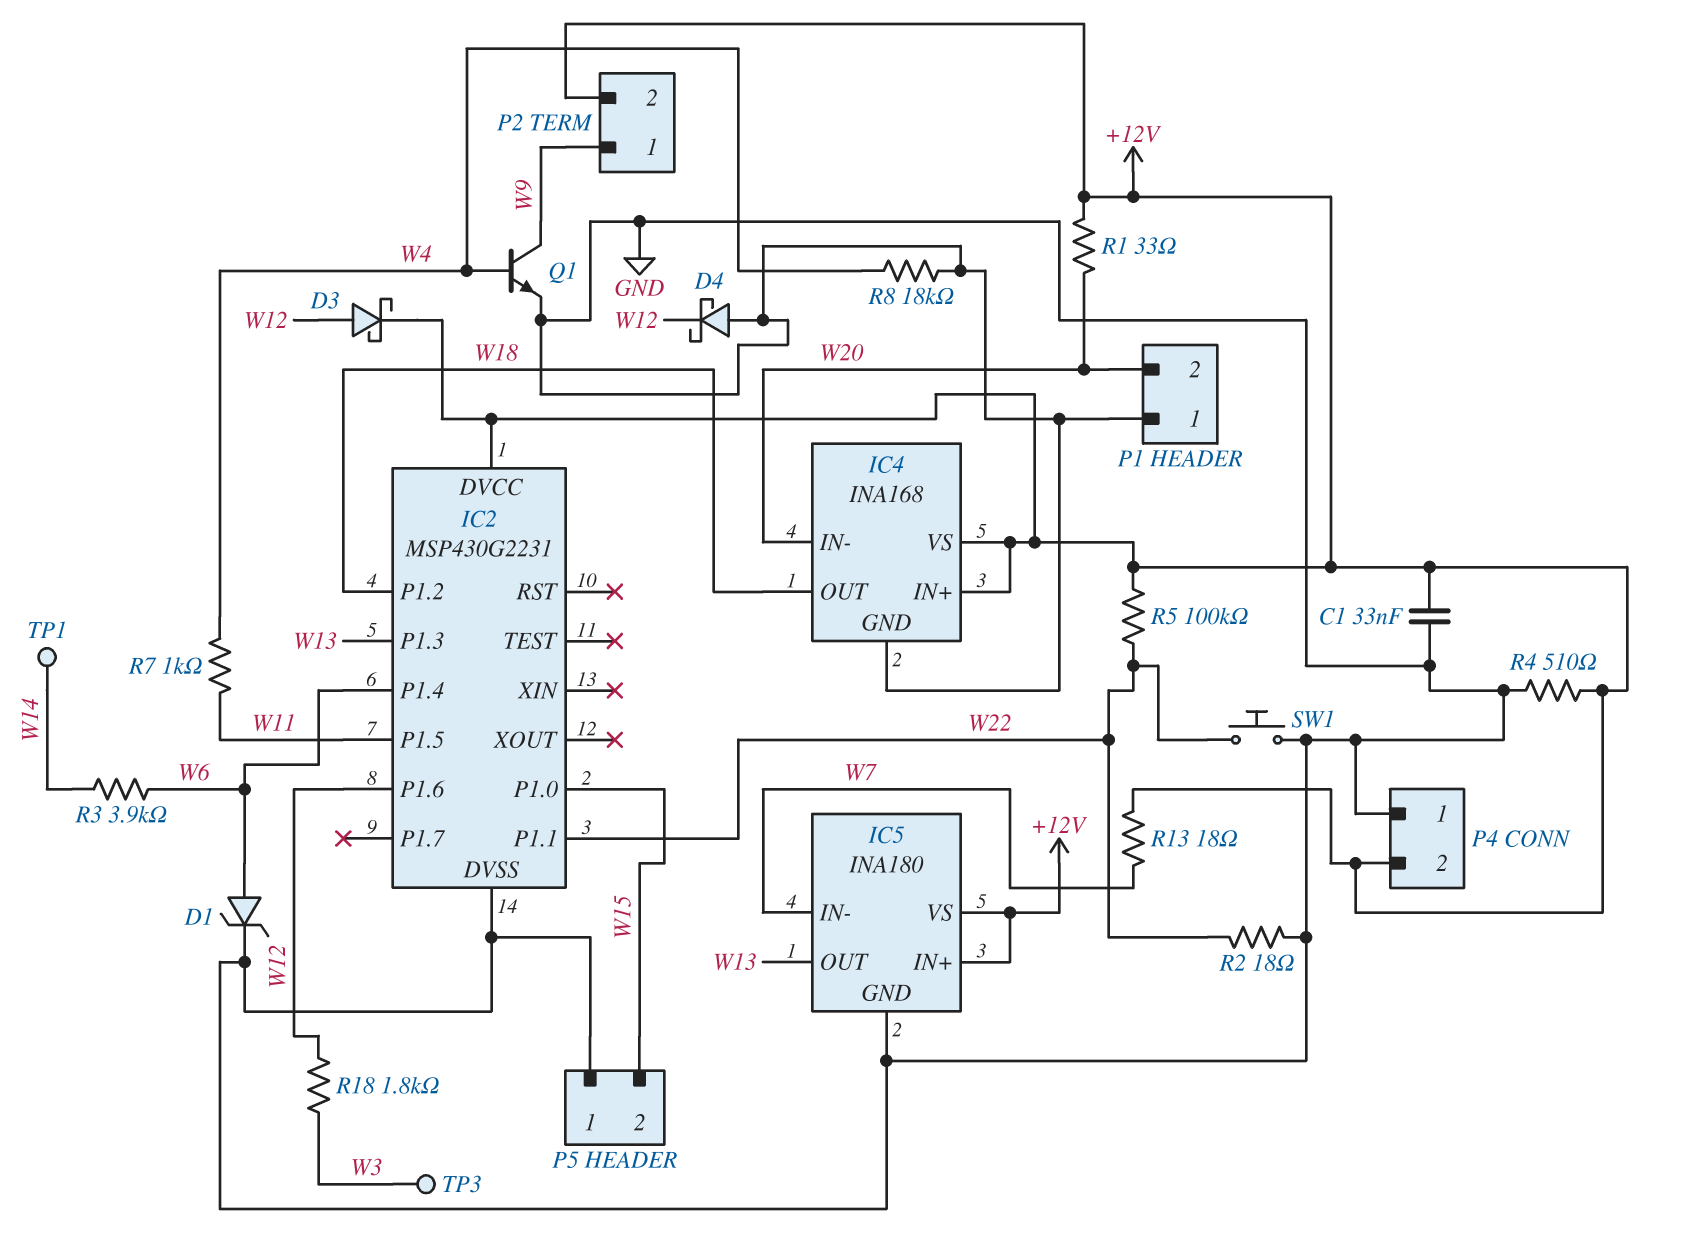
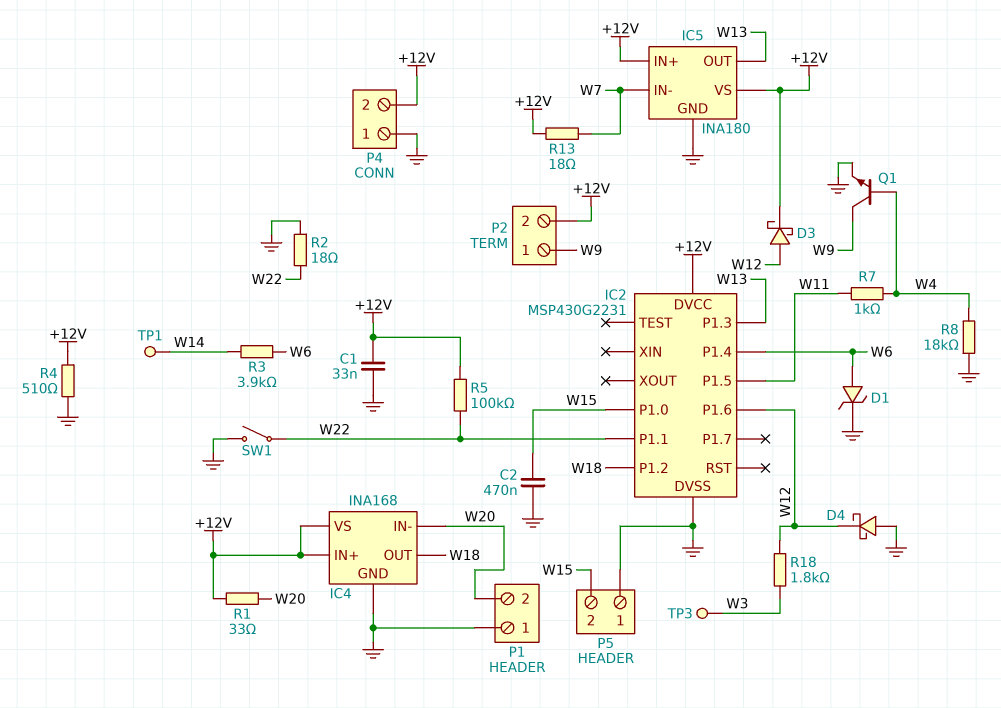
C2: none -> 470nF (GND, W15)
SW1: button (GND, W22) -> switch (GND, W22)

